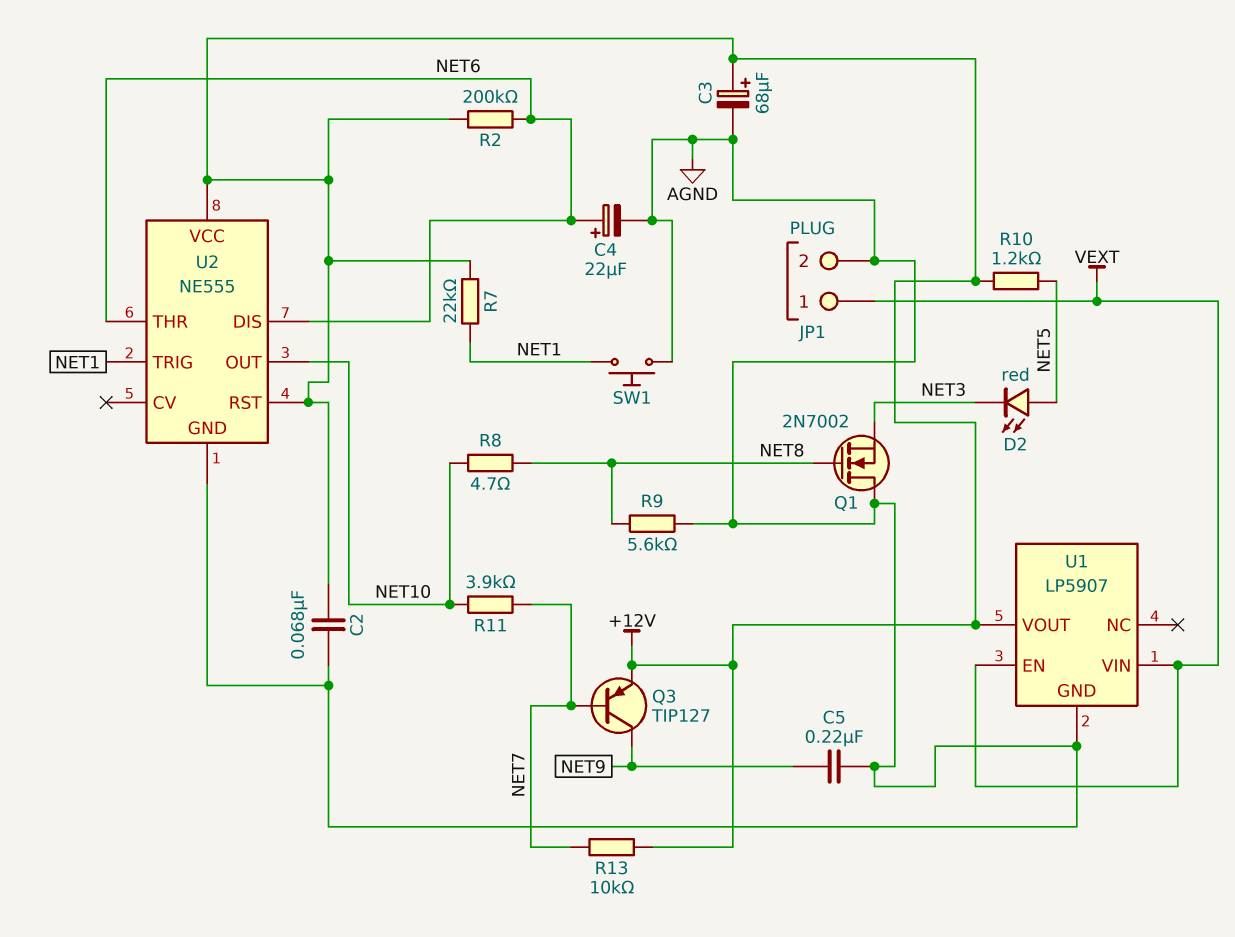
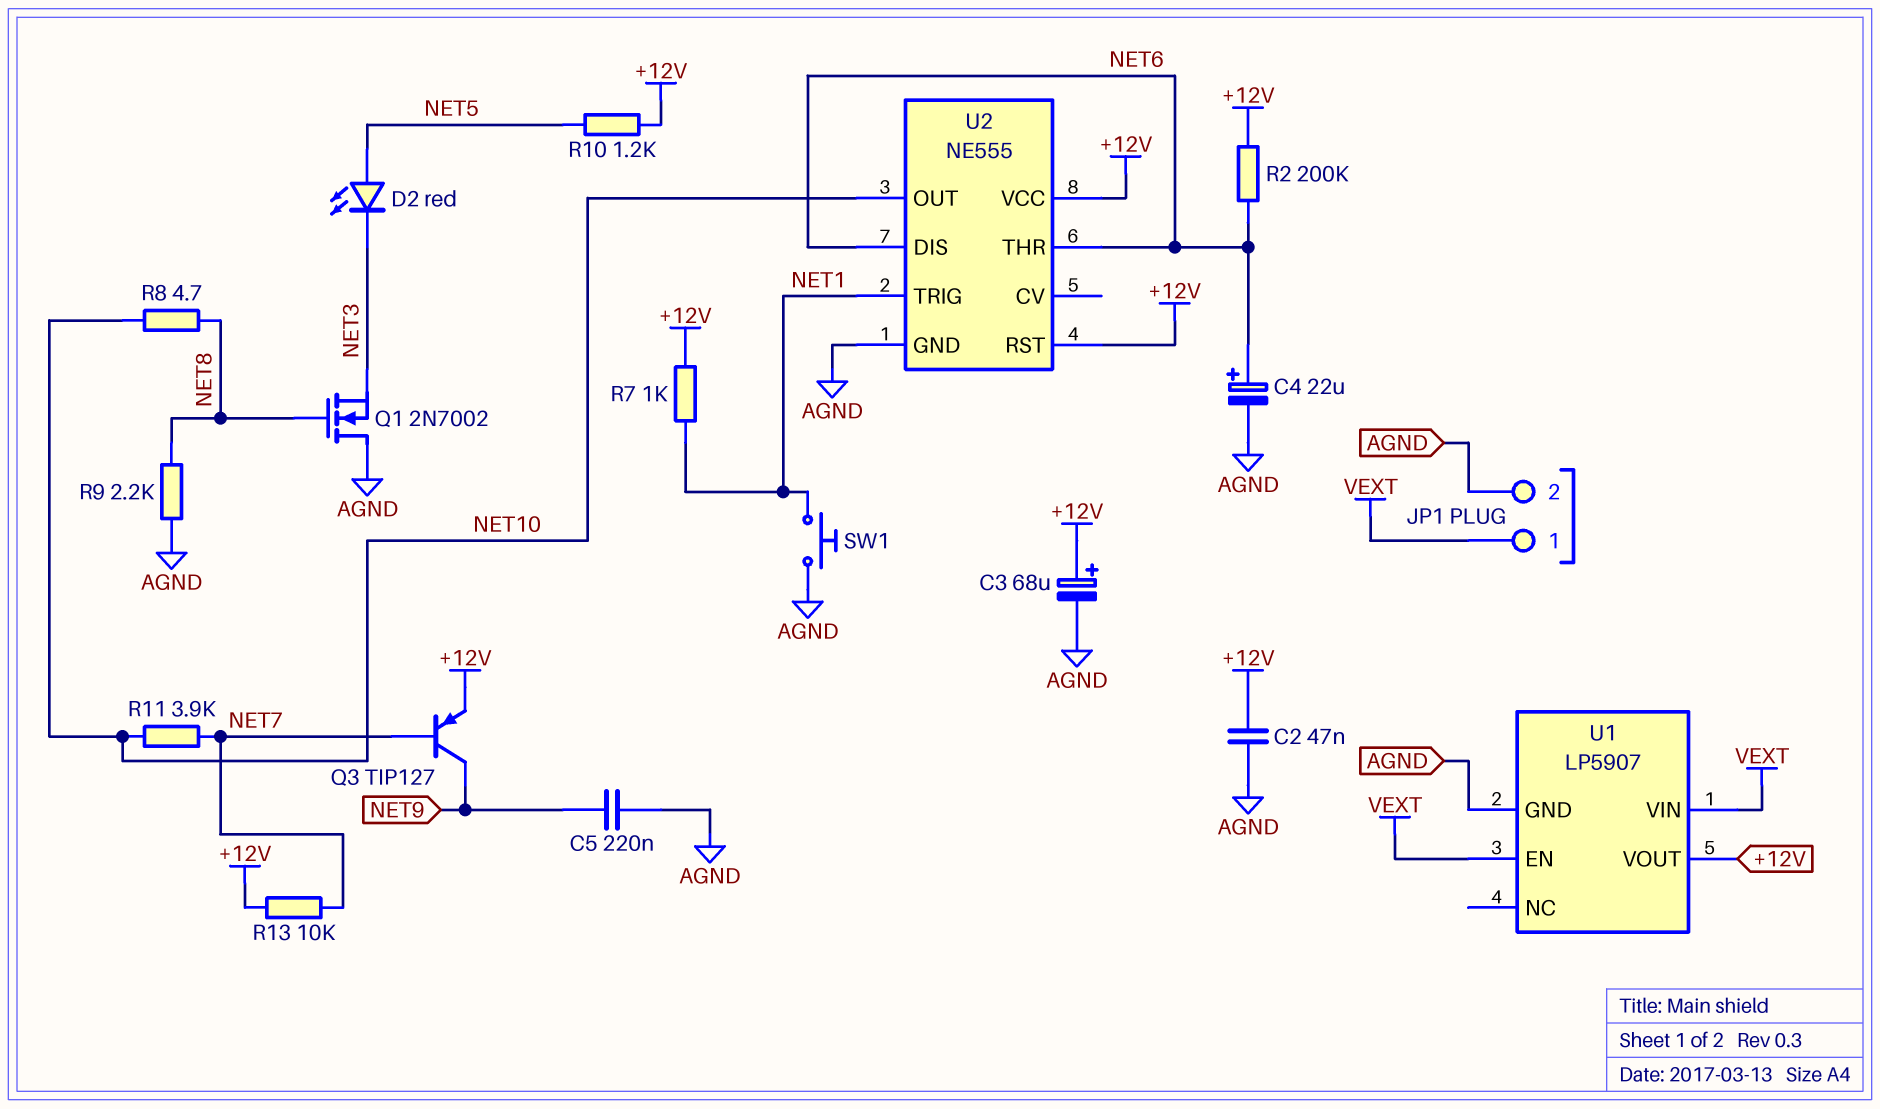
C2: 68nF (+12V, AGND) -> 47nF (+12V, AGND)
R7: 22k (+12V, NET1) -> 1k (+12V, NET1)
R9: 5.6k (AGND, NET8) -> 2.2k (AGND, NET8)

